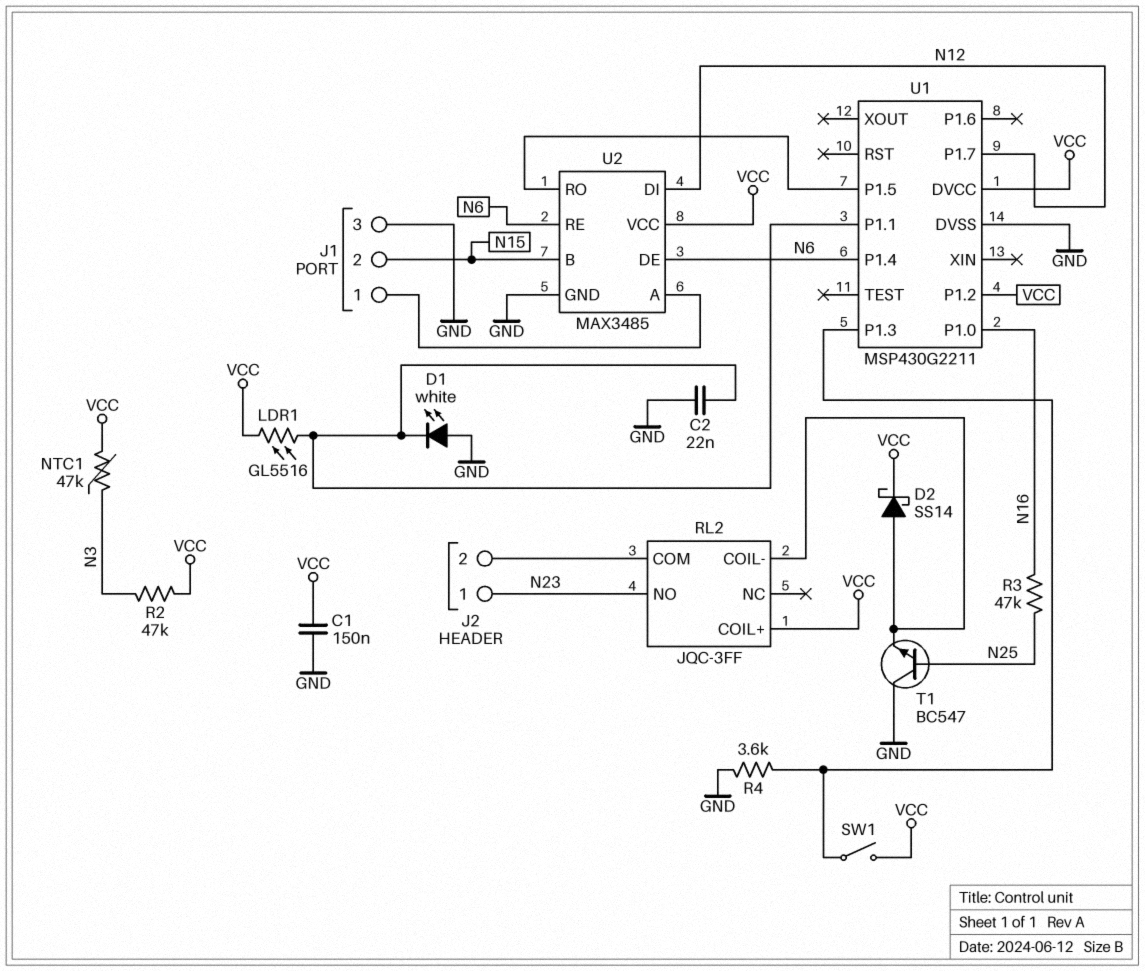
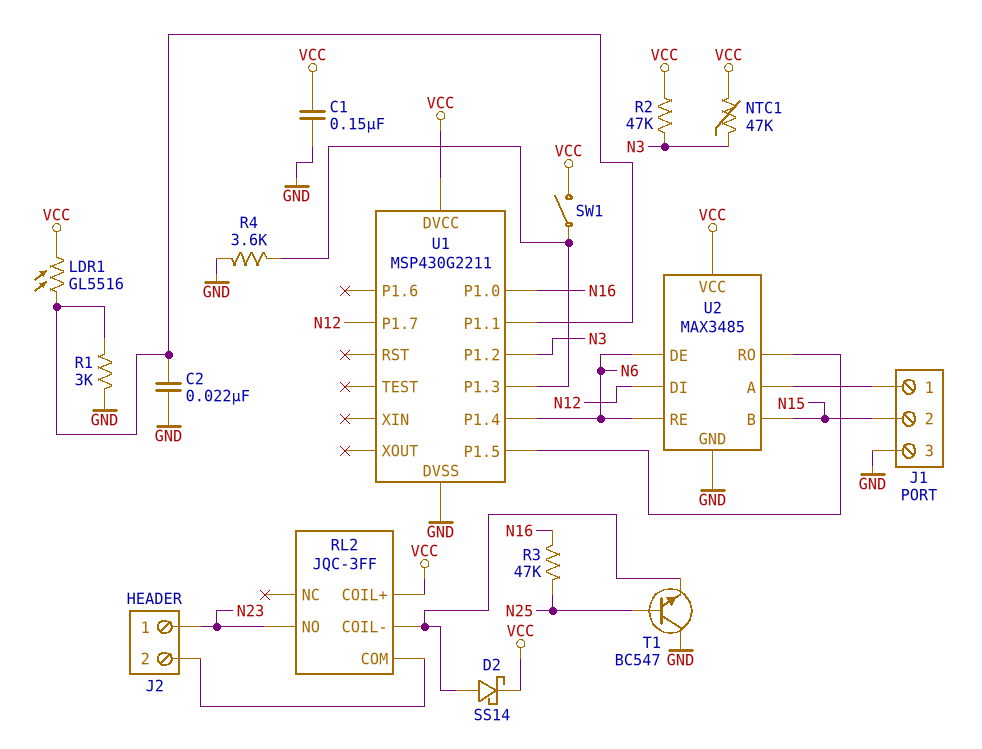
D1: LED white (A GND, K U1/P1.1) -> none
R1: none -> 3k (GND, U1/P1.1)
U1 pin P1.2: VCC -> N3

